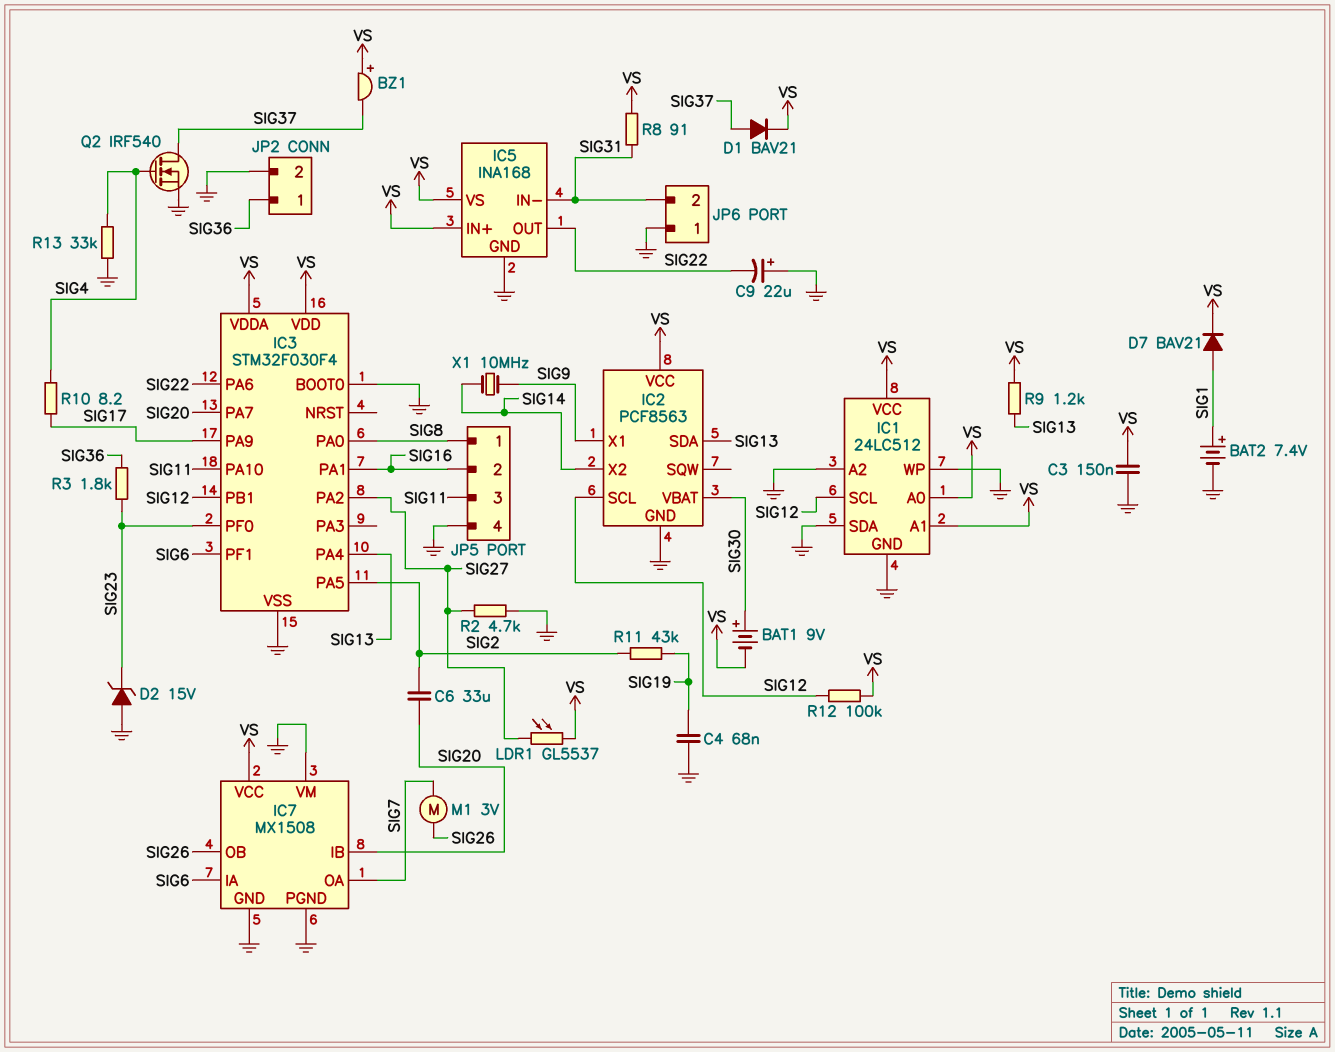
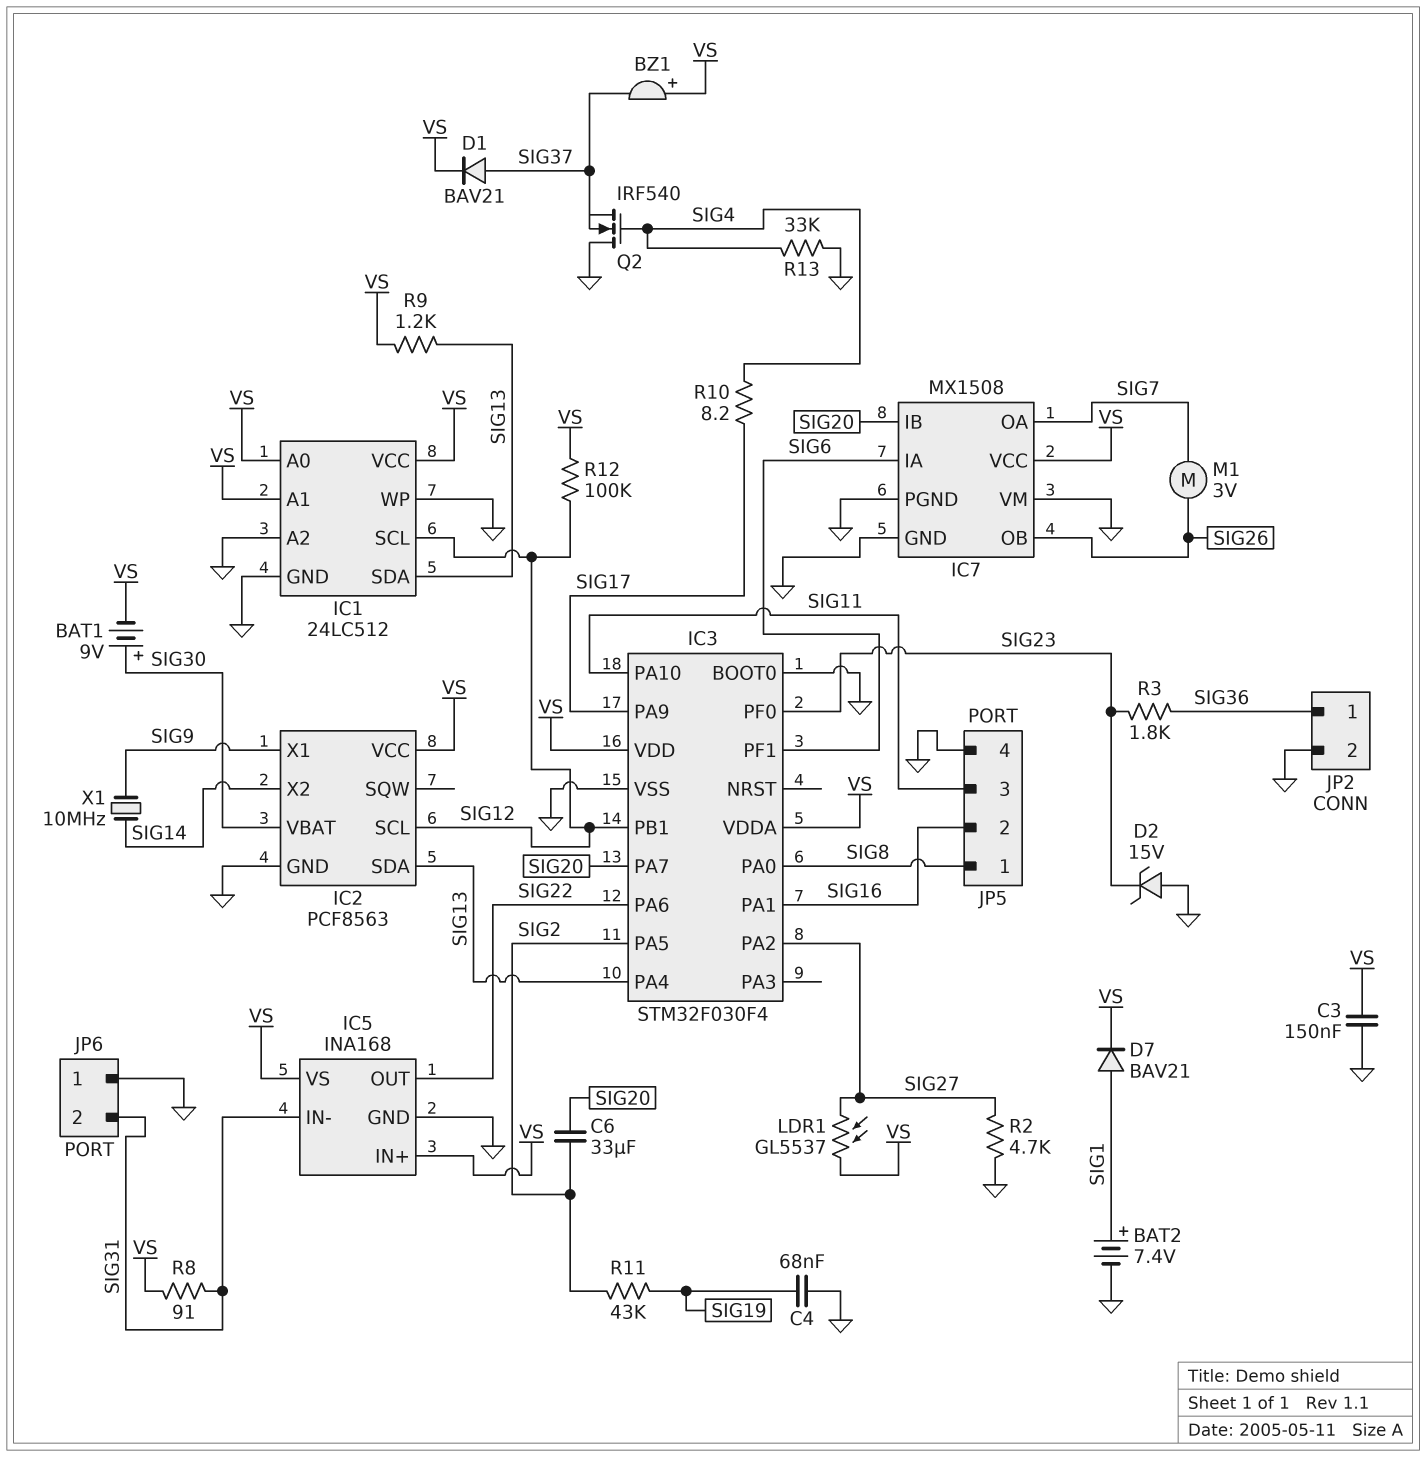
C9: 22uF (plus GND, minus SIG22) -> none
IC1 pin SDA: GND -> SIG13
Q2: NMOS IRF540 (G SIG4, D SIG37, S GND) -> NMOS IRF540 (G SIG4, D GND, S SIG37)

